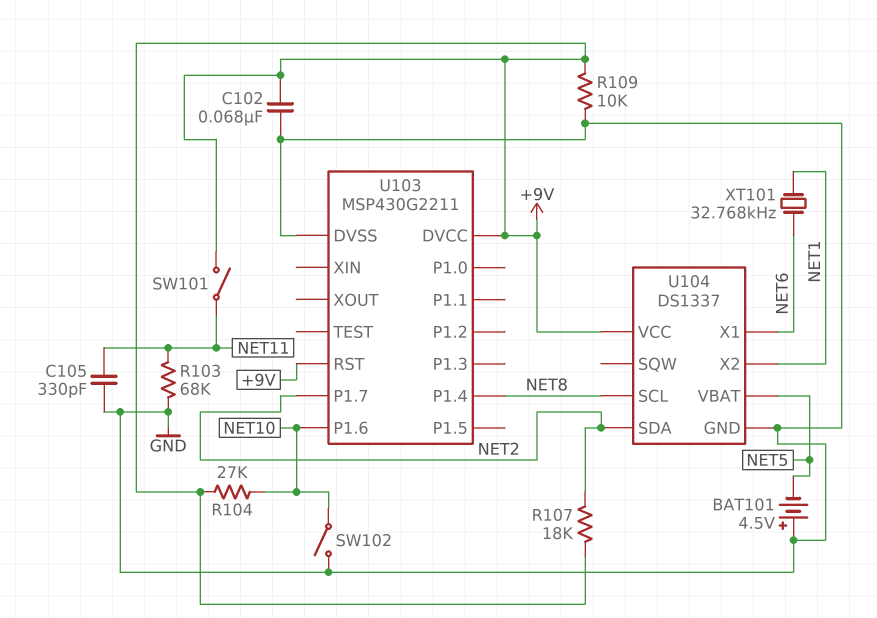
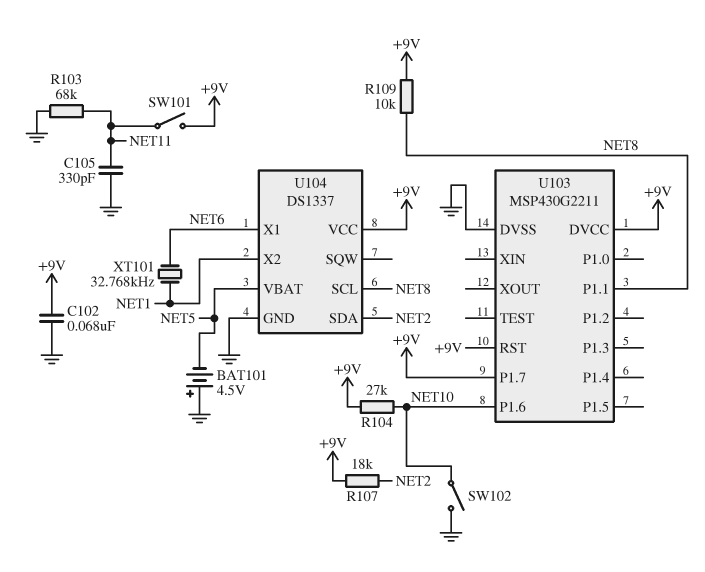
R109: 10k (+9V, GND) -> 10k (+9V, NET8)
U103 pin P1.1: none -> NET8
U103 pin P1.4: NET8 -> none
U103 pin P1.7: NET2 -> +9V

